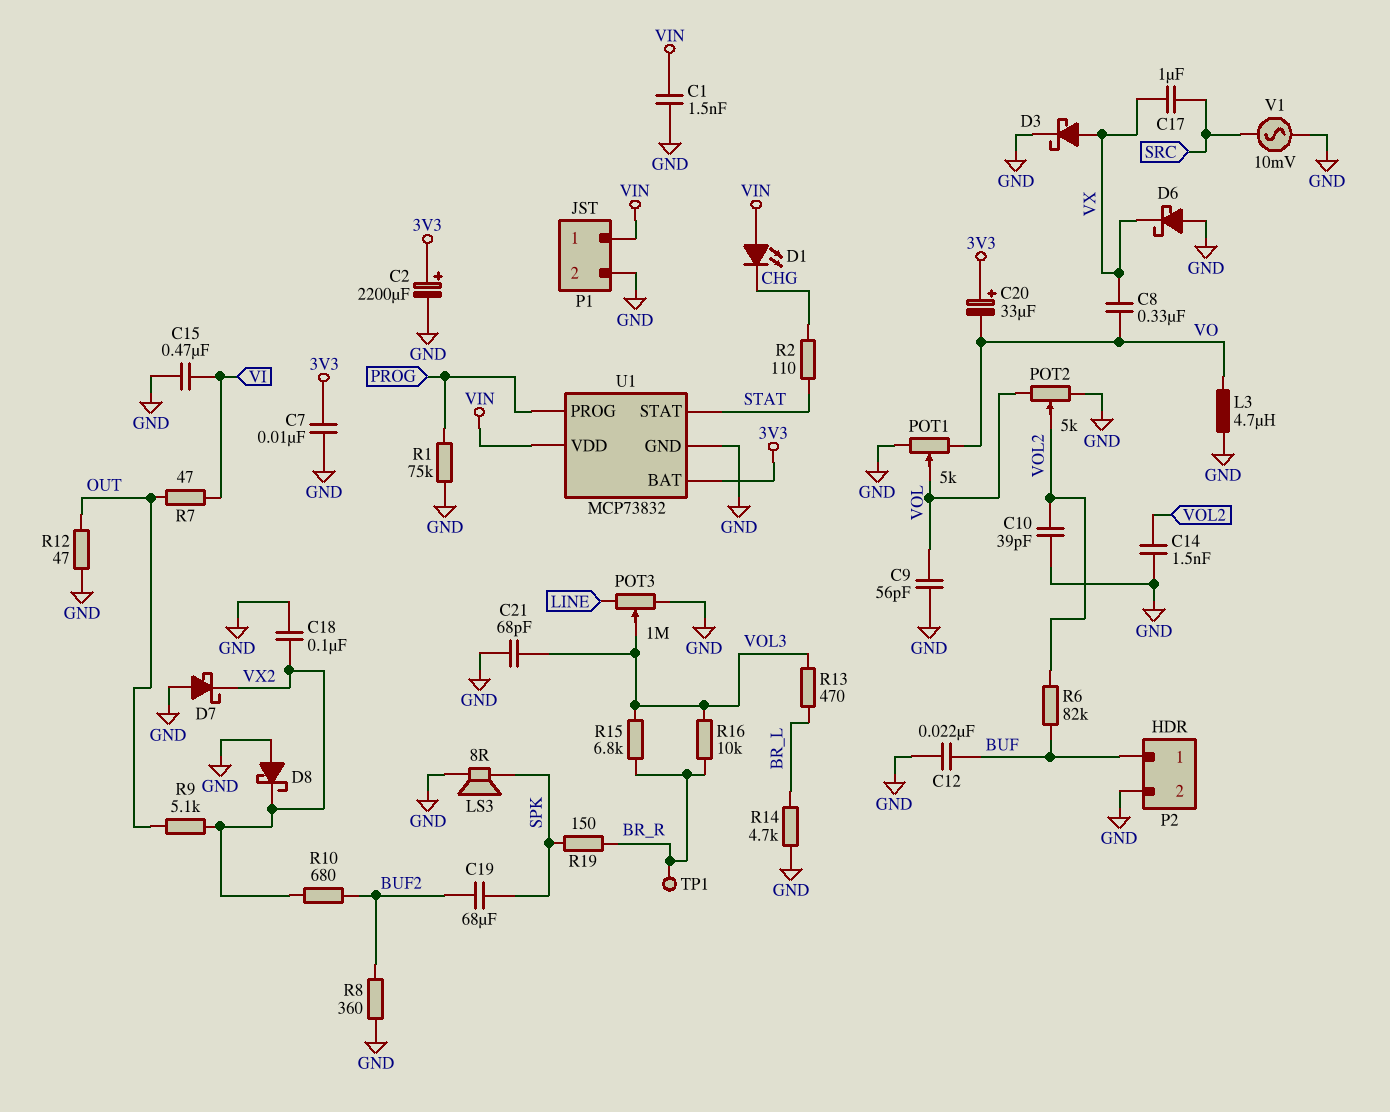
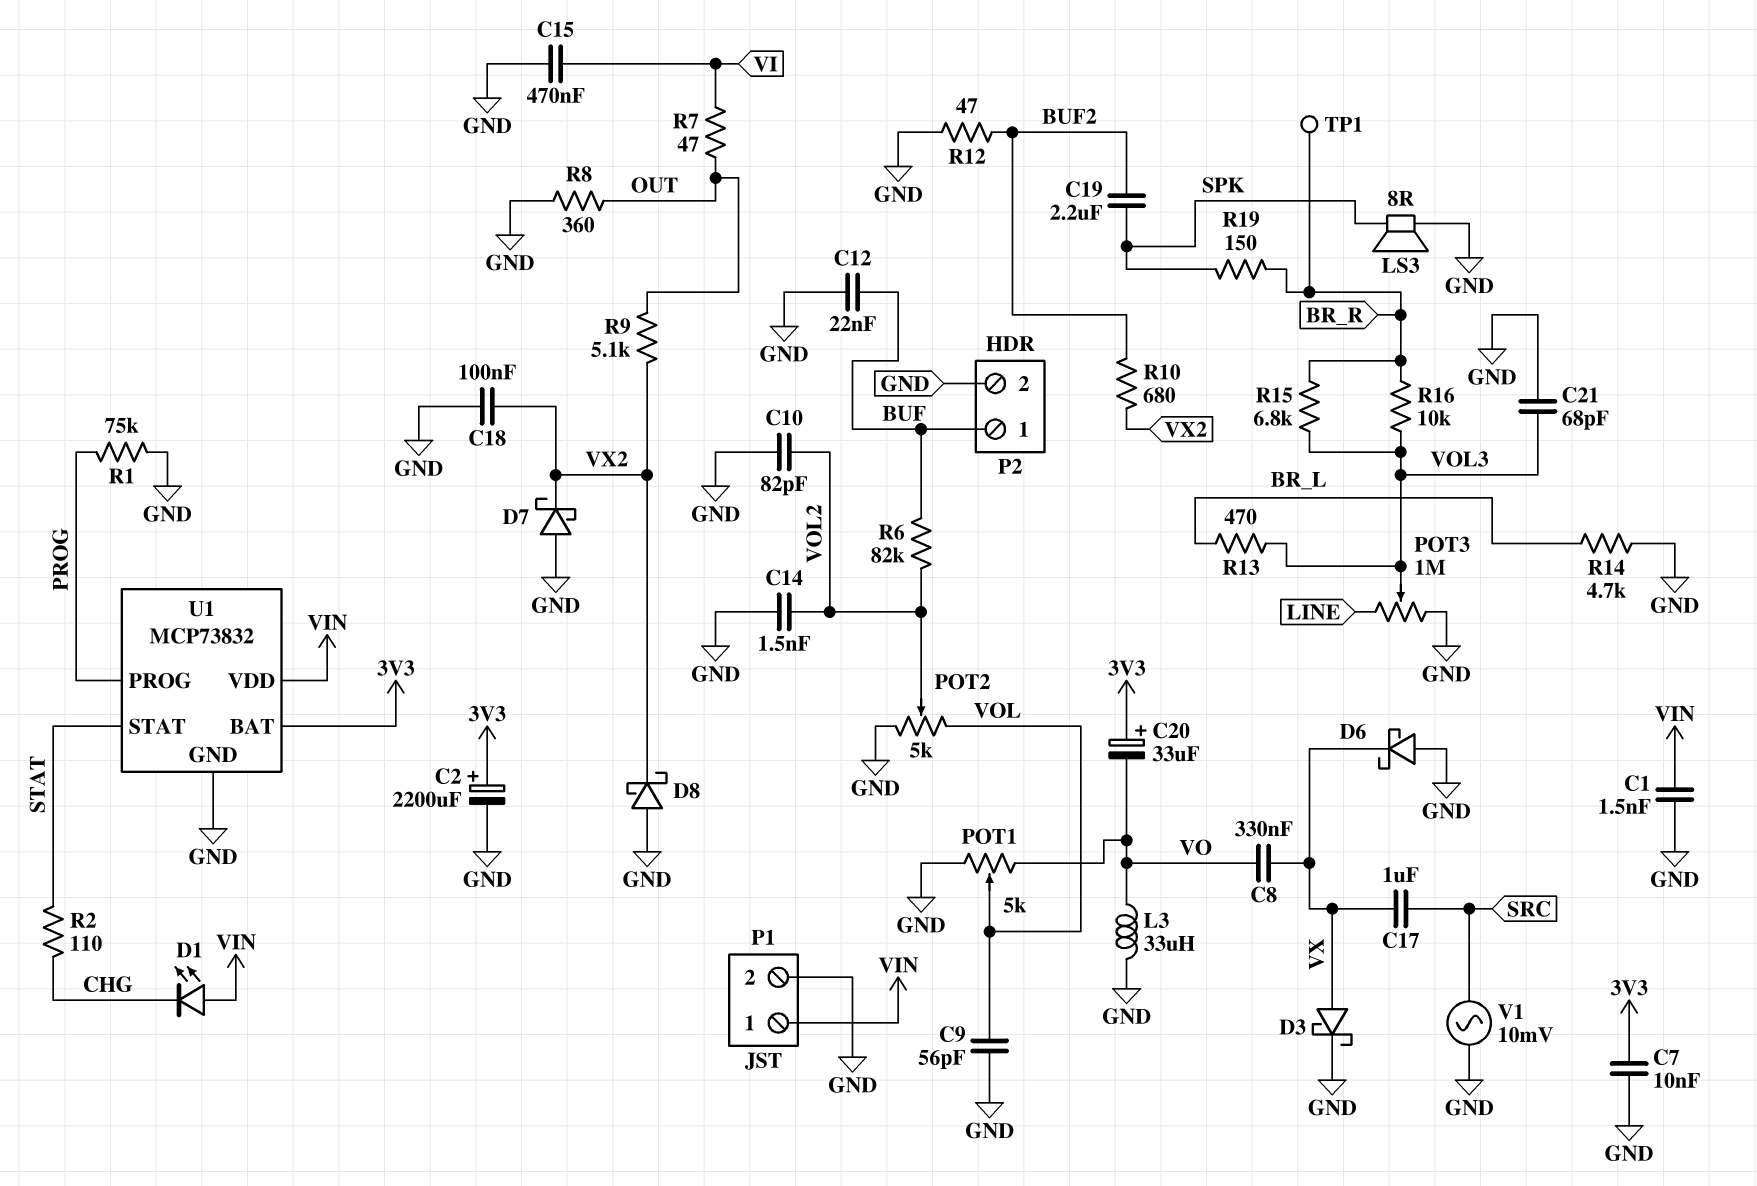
C10: 39pF (GND, VOL2) -> 82pF (GND, VOL2)
C19: 68uF (BUF2, SPK) -> 2.2uF (BUF2, SPK)
L3: 4.7uH (GND, VO) -> 33uH (GND, VO)
R8: 360 (BUF2, GND) -> 360 (GND, OUT)
R12: 47 (GND, OUT) -> 47 (BUF2, GND)

